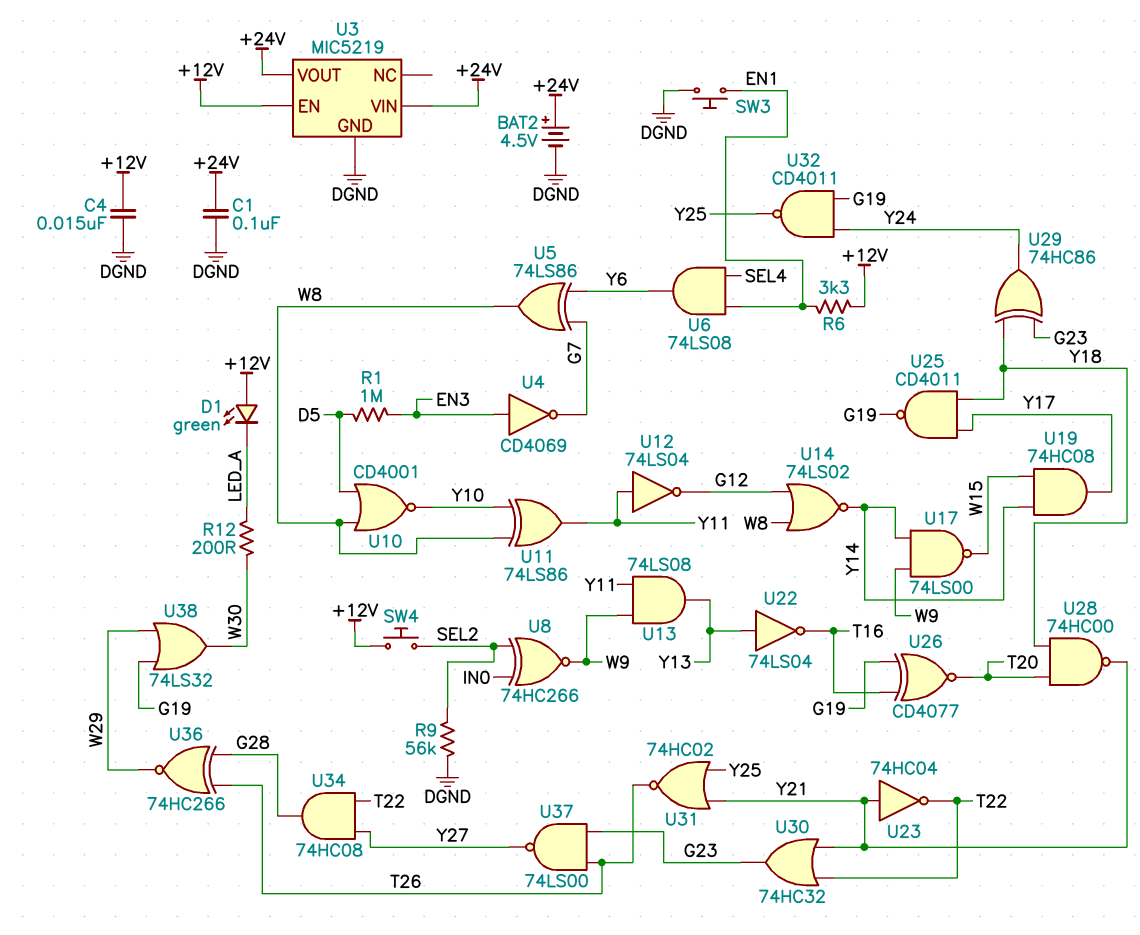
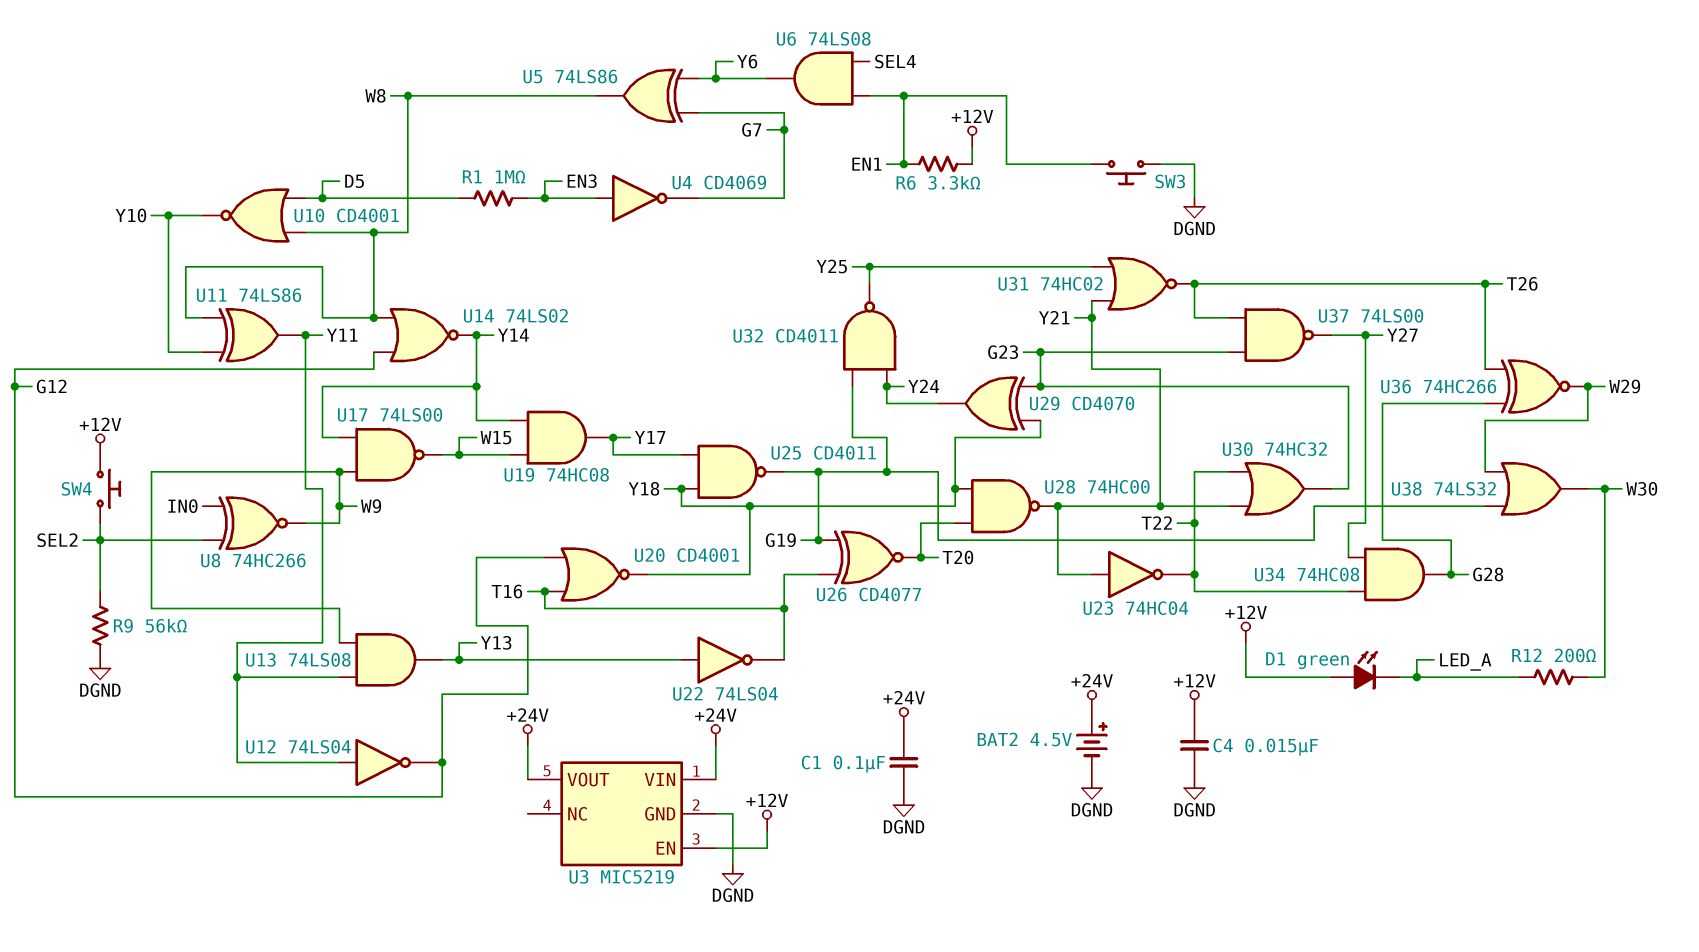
U20: none -> NOR CD4001 (in G12, in T16, out Y18)
U29: XOR 74HC86 (in G23, in Y18, out Y24) -> XOR CD4070 (in G23, in Y18, out Y24)

